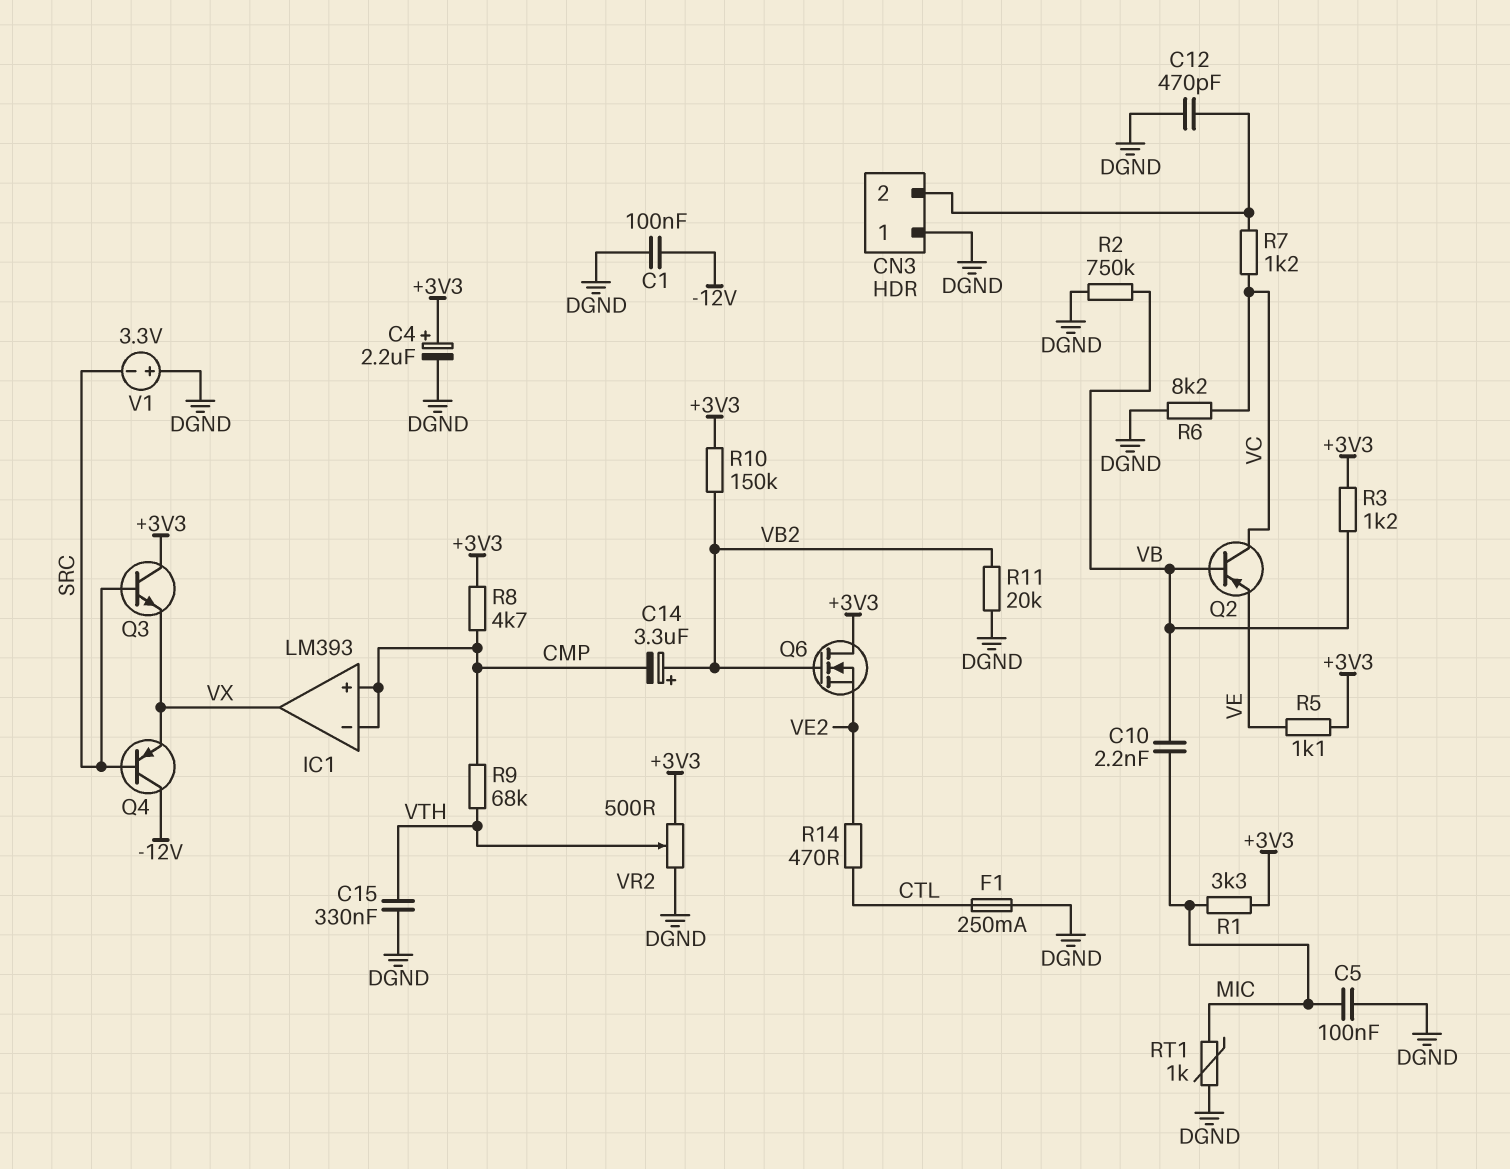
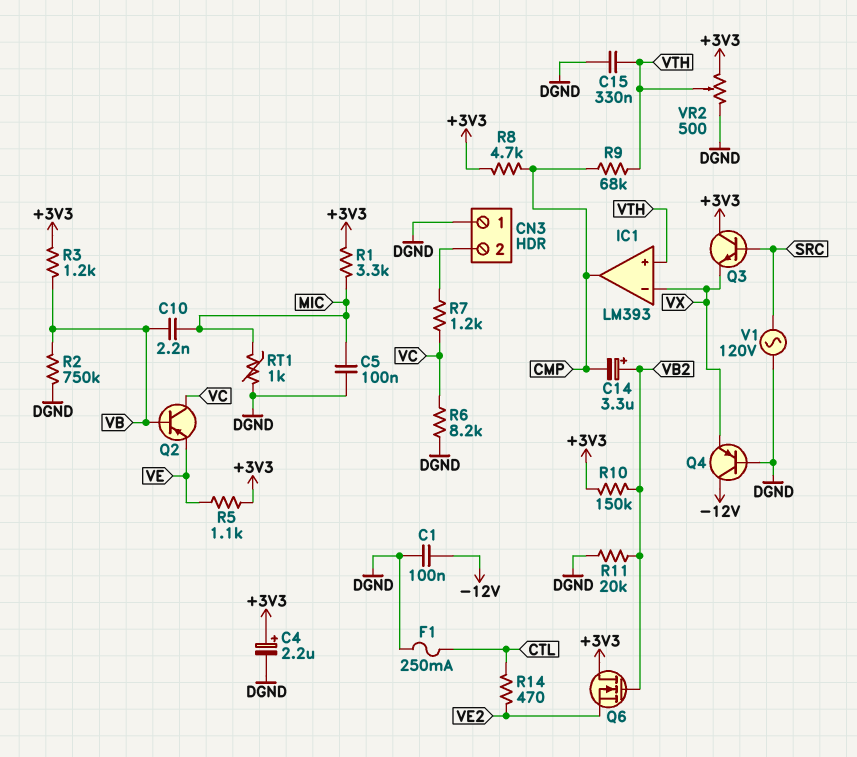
C12: 470pF (CN3/2, DGND) -> none
IC1 pin in+: CMP -> VTH
IC1 pin in-: CMP -> VX
IC1 pin out: VX -> CMP
Q4: PNP (B SRC, C -12V, E VX) -> PNP (B DGND, C -12V, E VX)
V1: 3.3V (plus DGND, minus SRC) -> AC 120V (DGND, SRC)

